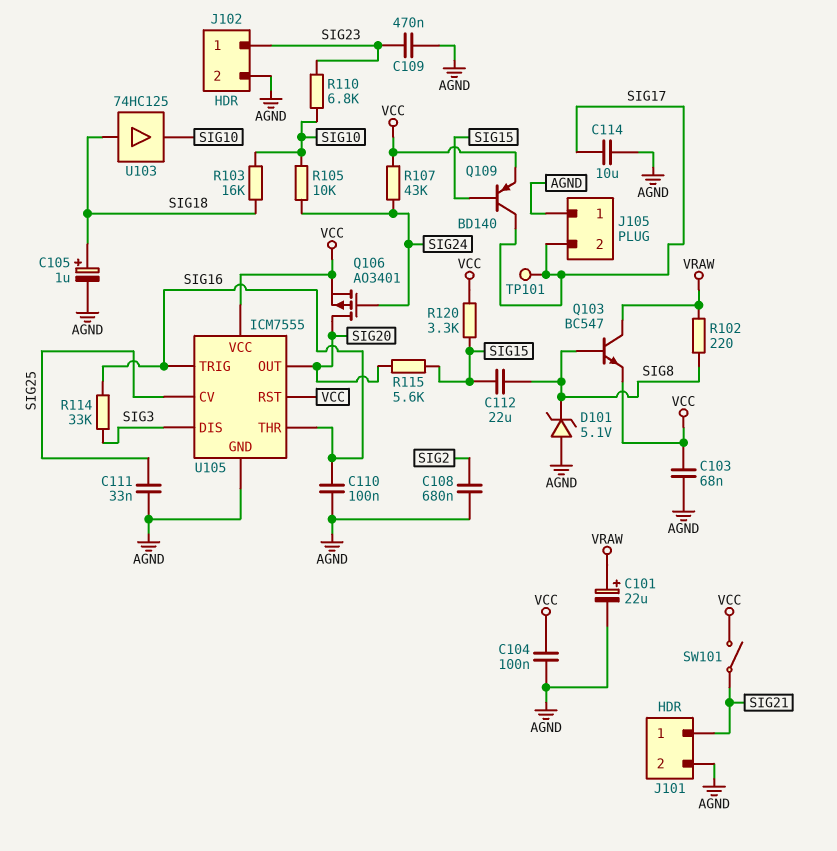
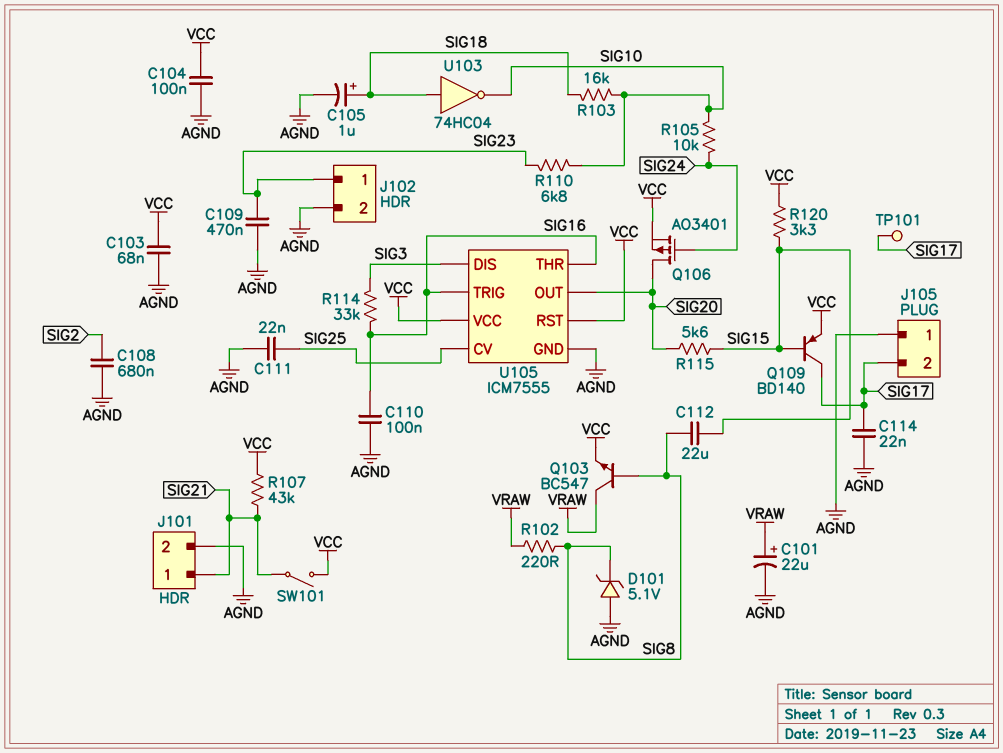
C111: 33nF (AGND, SIG25) -> 22nF (AGND, SIG25)
C114: 10uF (AGND, SIG17) -> 22nF (AGND, SIG17)
R107: 43k (SIG24, VCC) -> 43k (SIG21, VCC)
U103: buffer 74HC125 (in SIG18, out SIG10) -> NOT 74HC04 (in SIG18, out SIG10)

